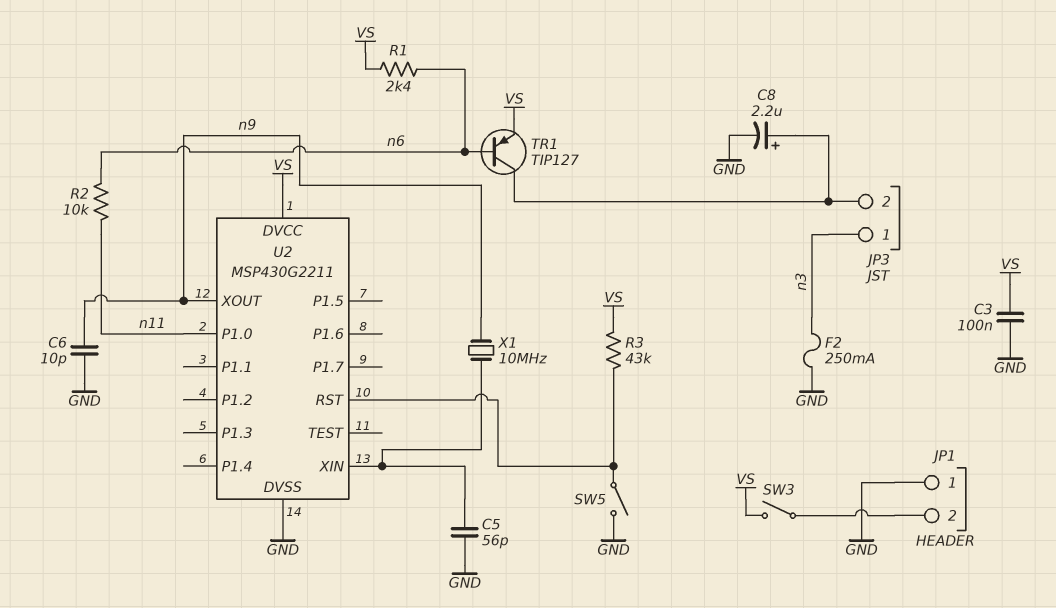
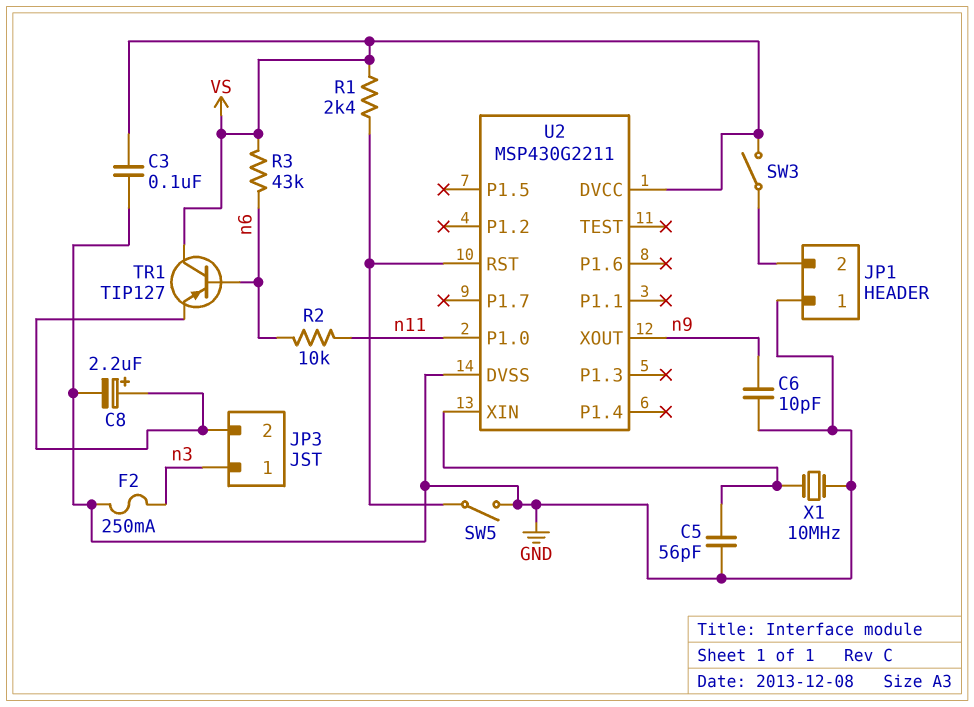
R1: 2.4k (VS, n6) -> 2.4k (U2/RST, VS)
R3: 43k (U2/RST, VS) -> 43k (VS, n6)
TR1: PNP TIP127 (B n6, C JP3/2, E VS) -> PNP TIP127 (B n6, C VS, E JP3/2)
X1: 10MHz (U2/XIN, n9) -> 10MHz (GND, U2/XIN)

